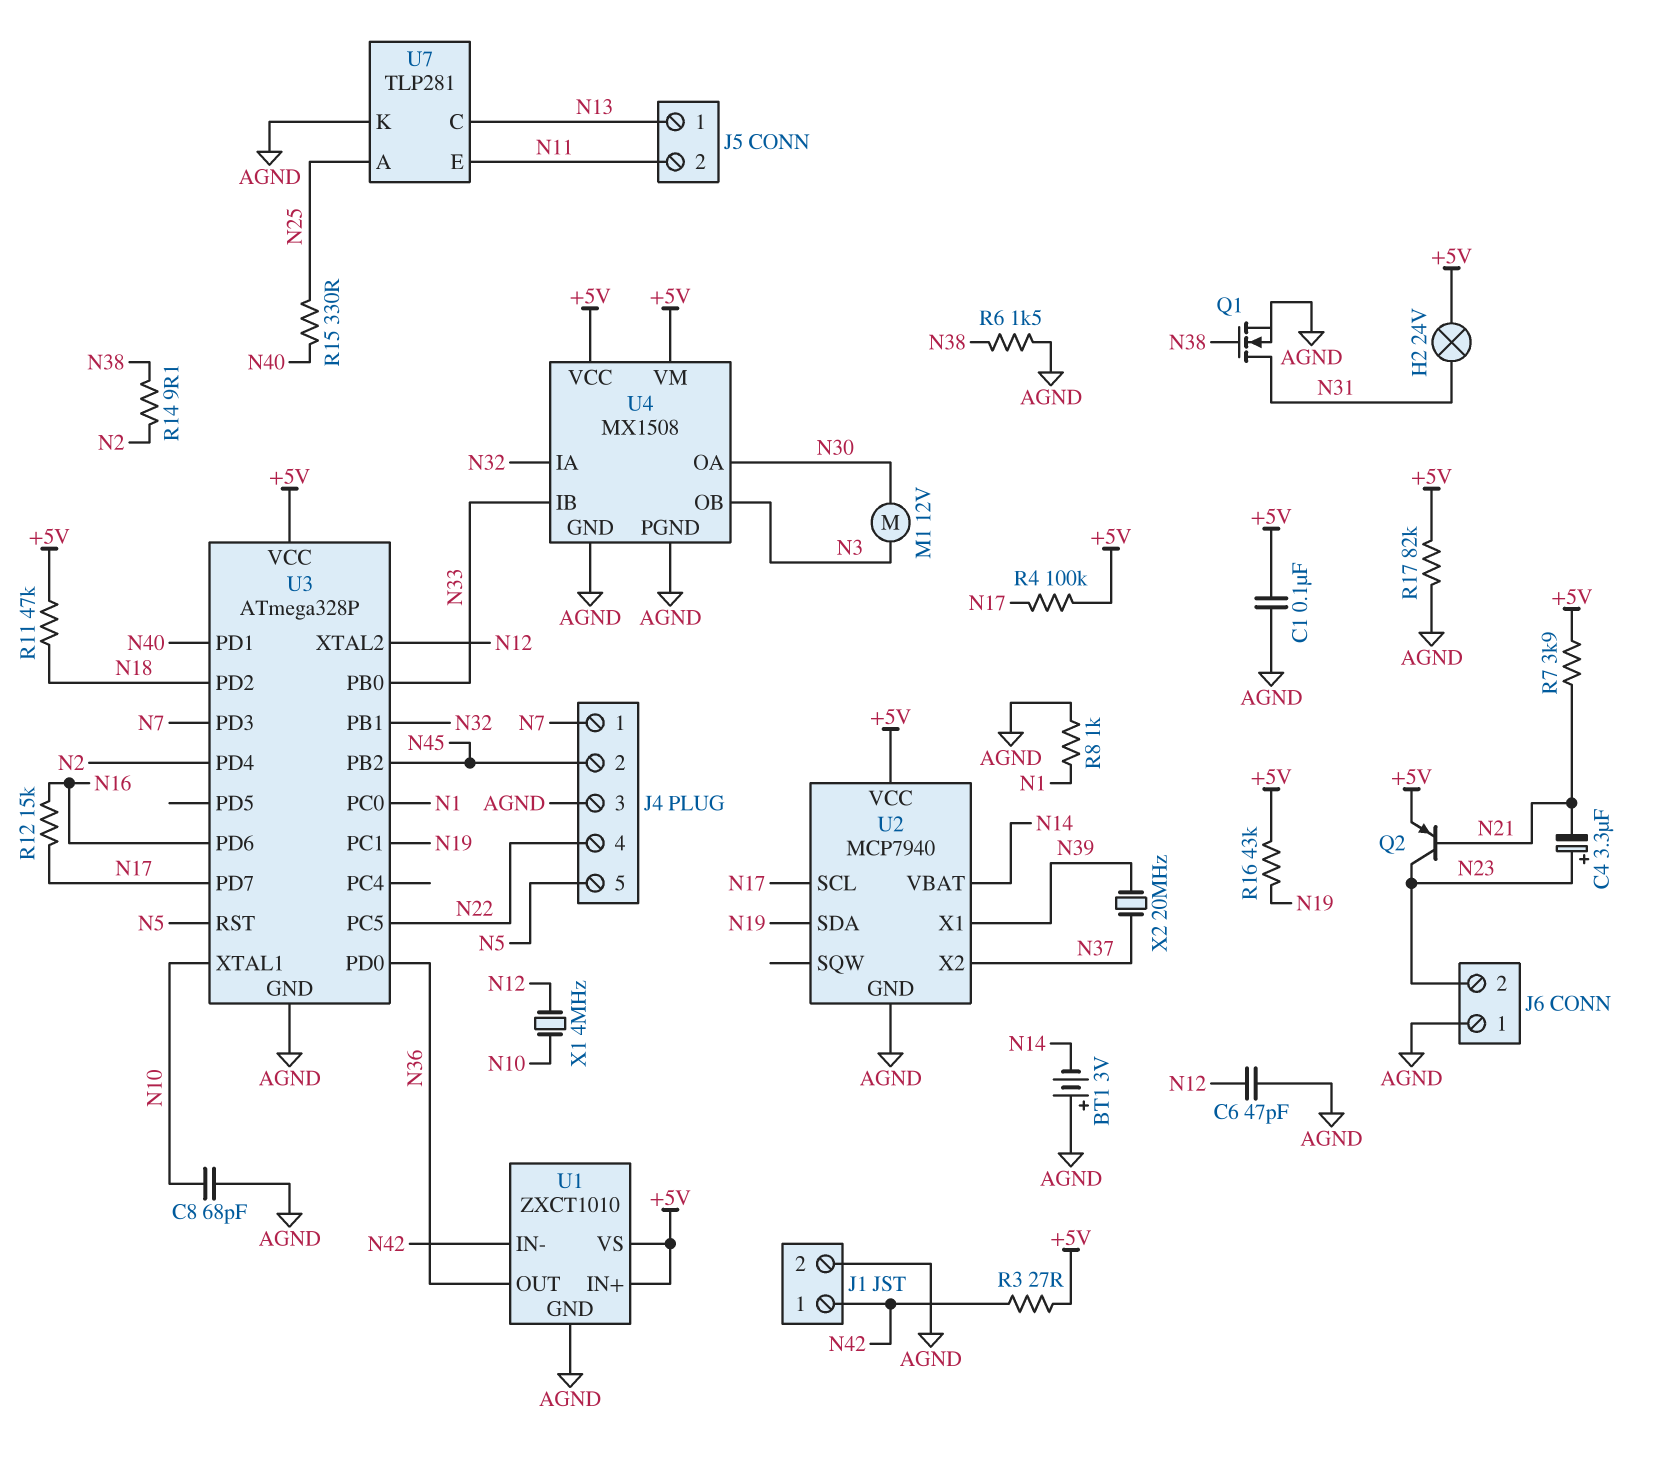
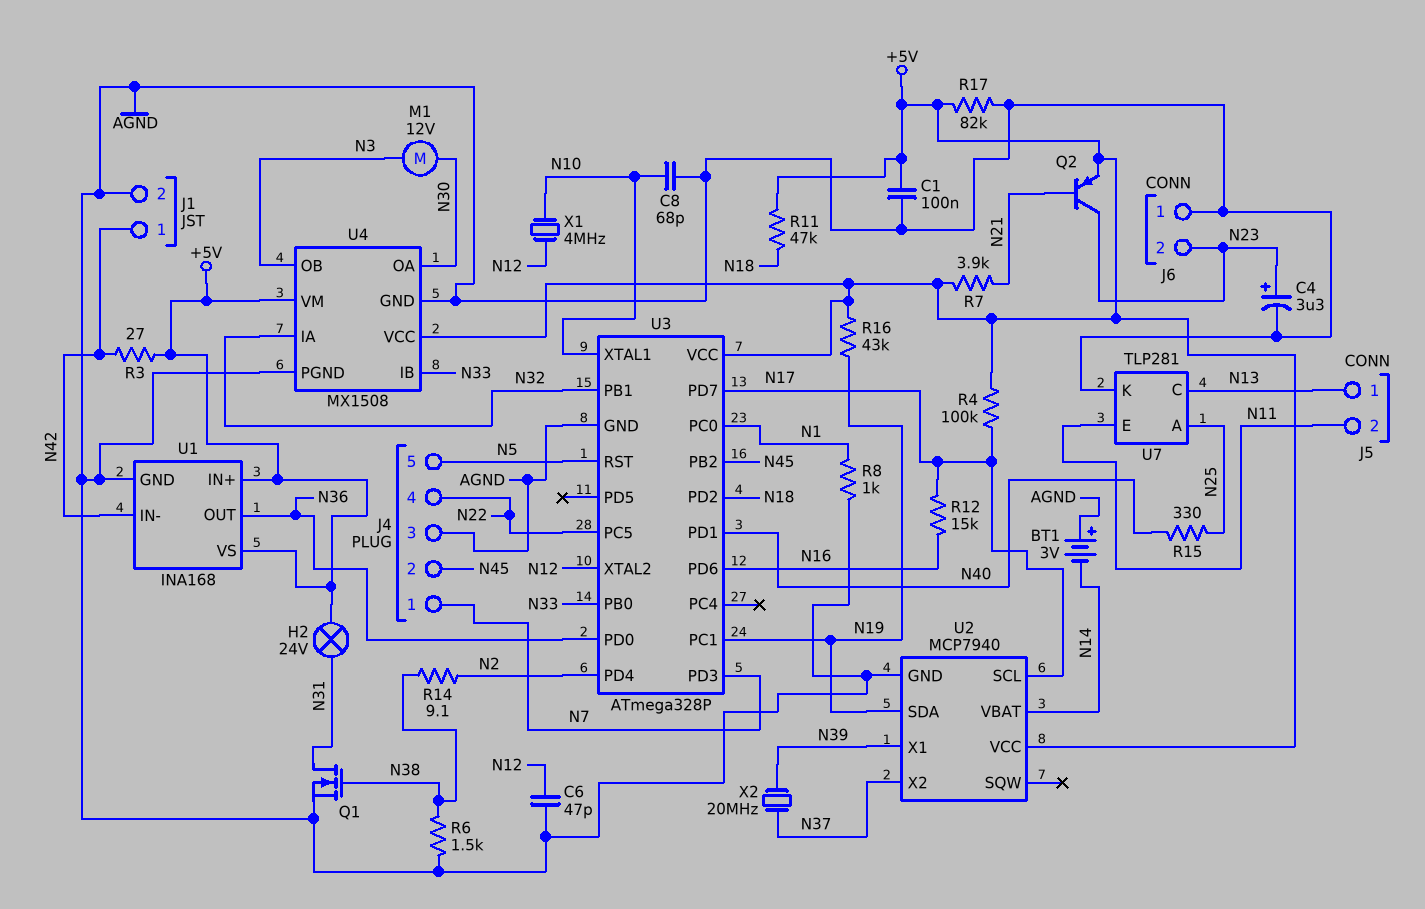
C4: 3.3uF (plus N23, minus N21) -> 3.3uF (plus N23, minus AGND)
U1: ZXCT1010 -> INA168

